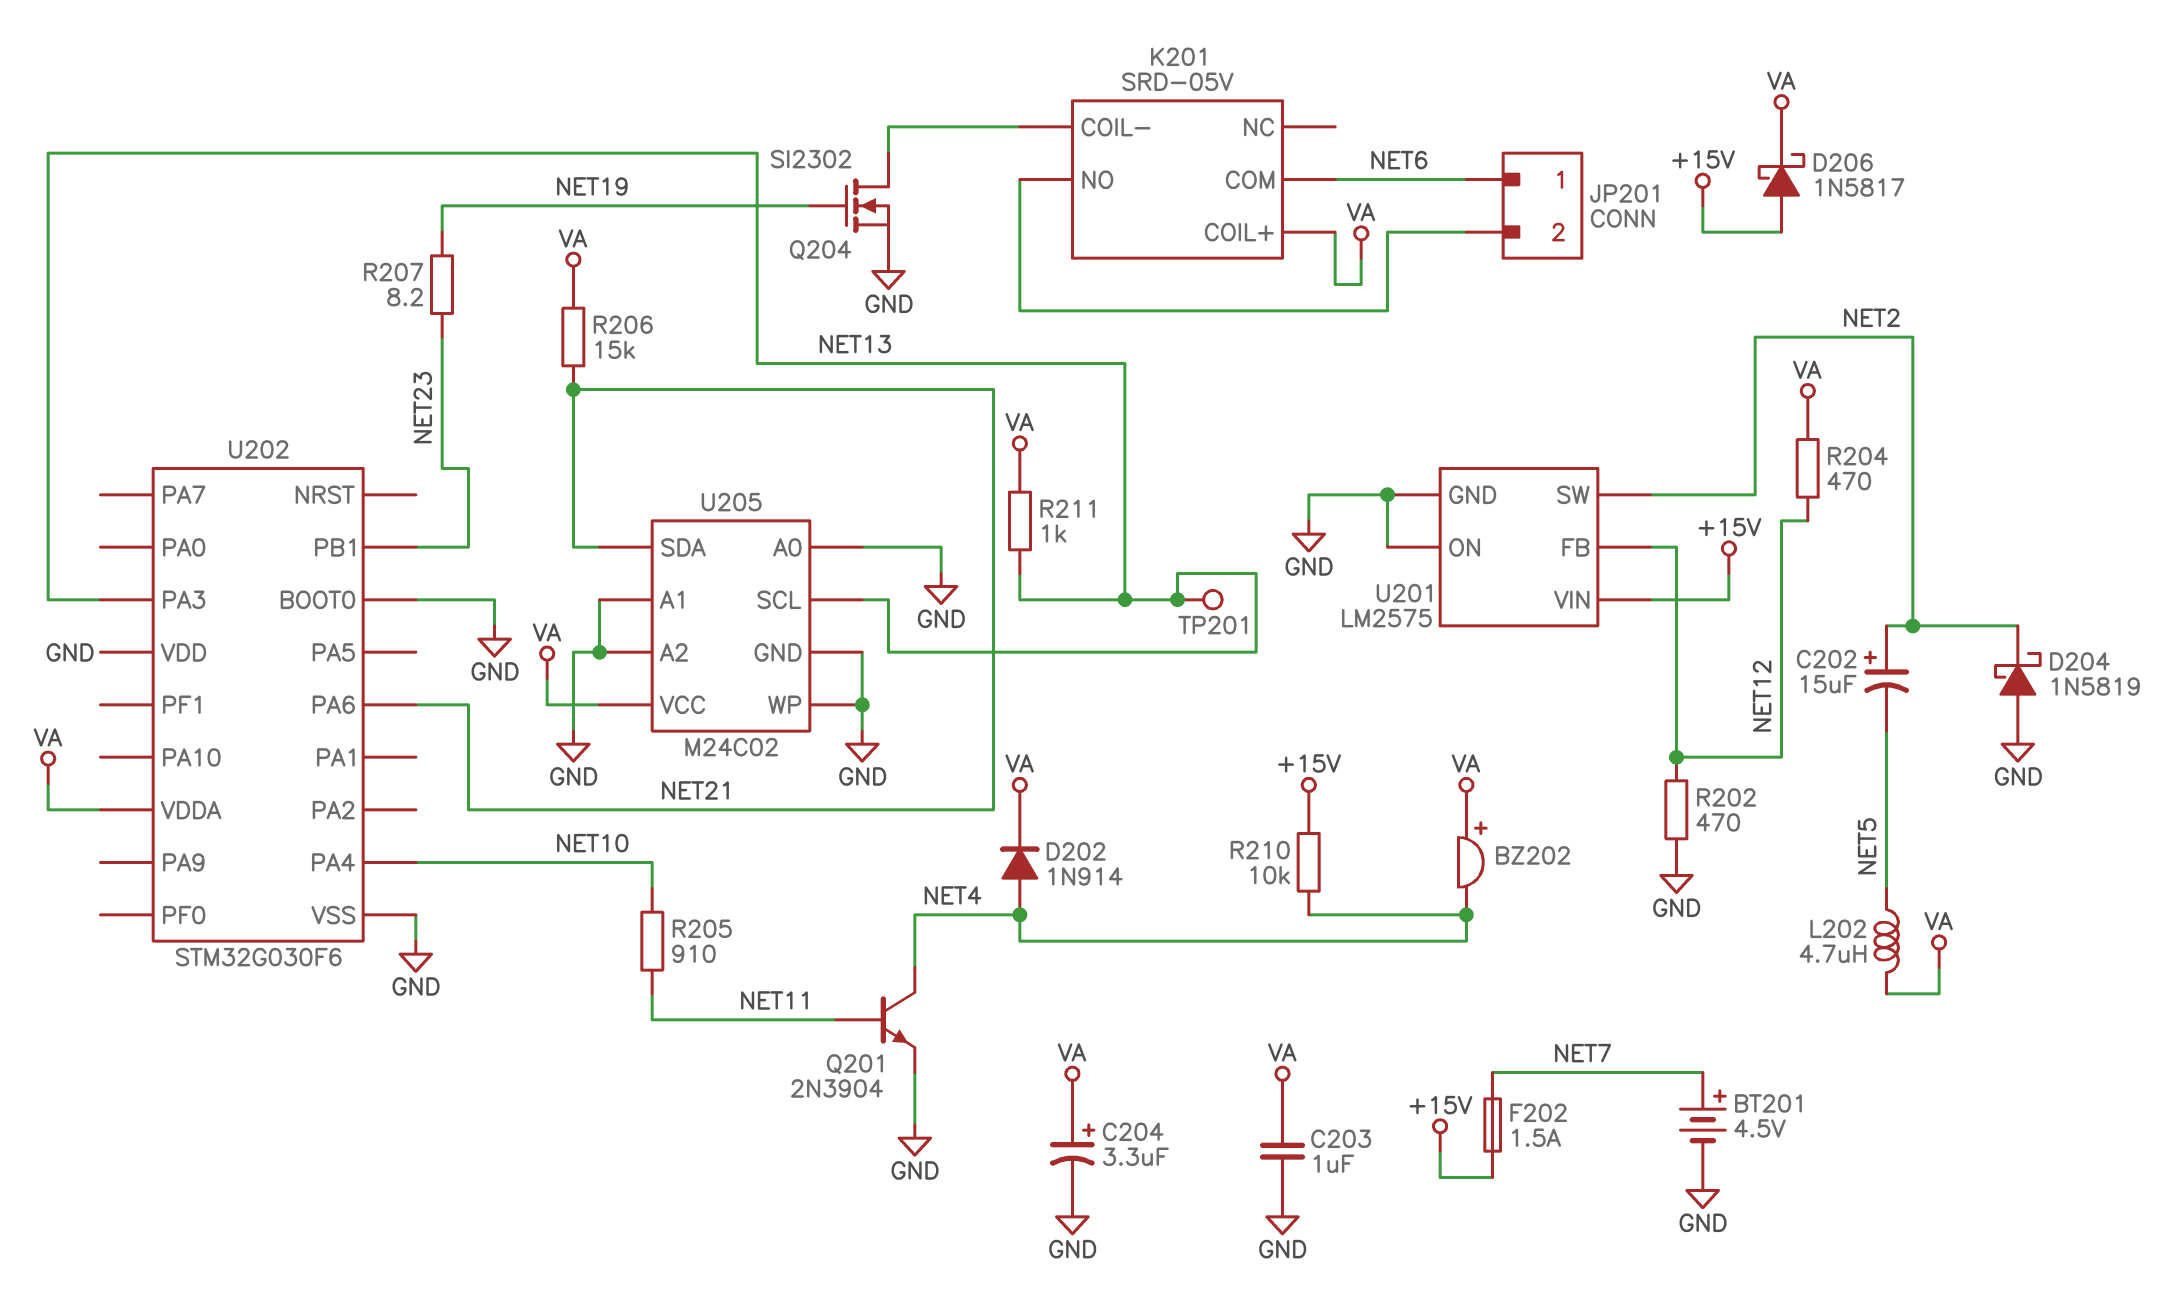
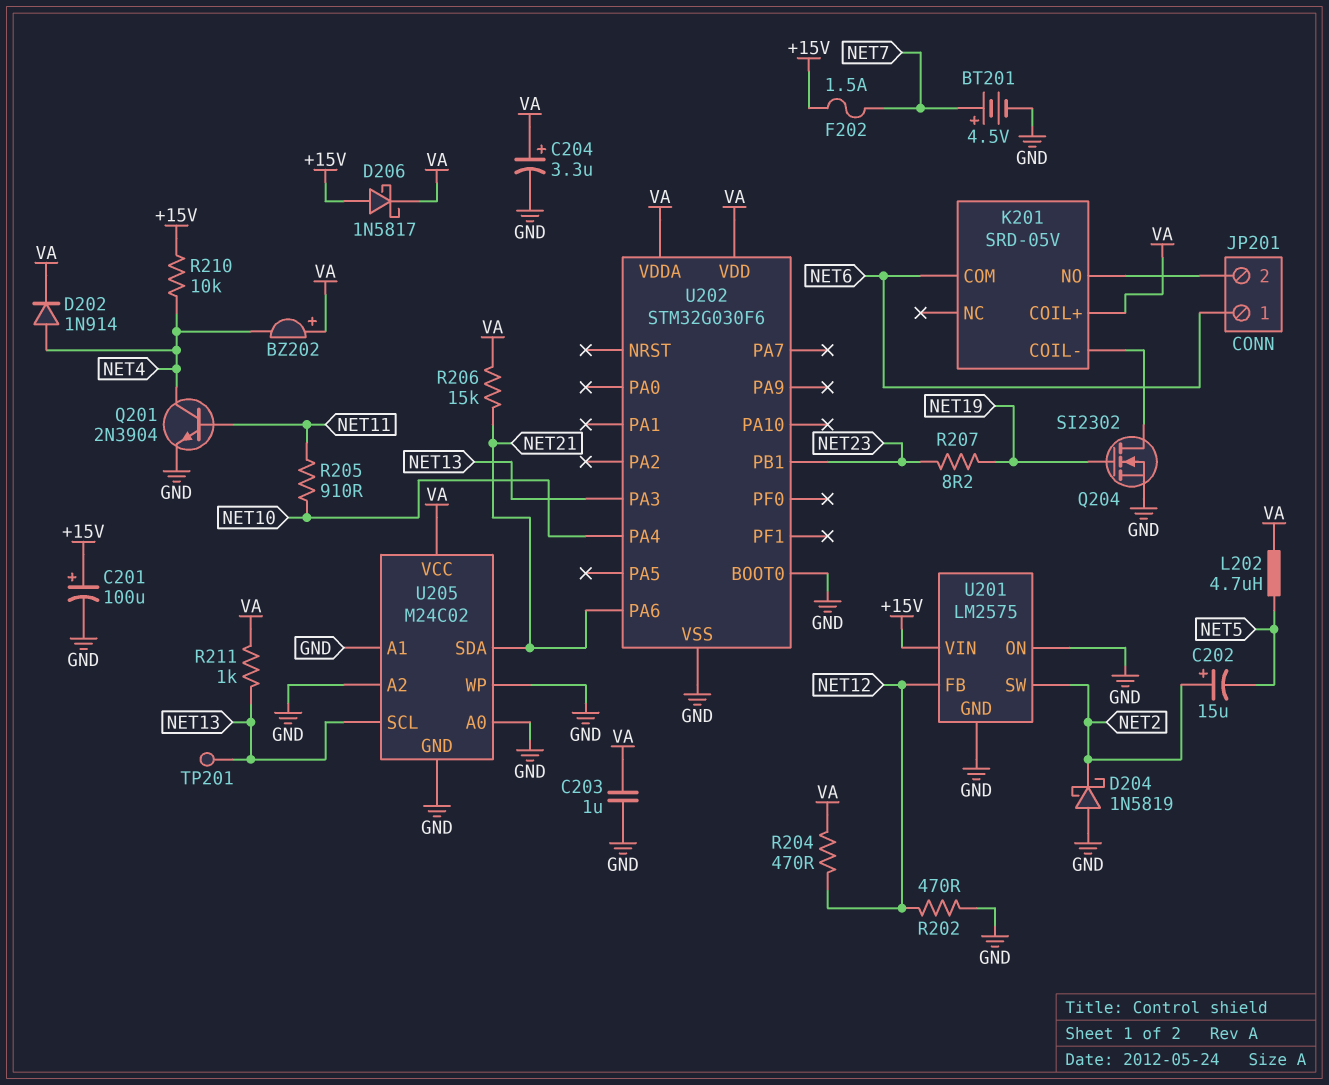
C201: none -> 100uF (plus +15V, minus GND)
U202 pin VDD: GND -> VA

